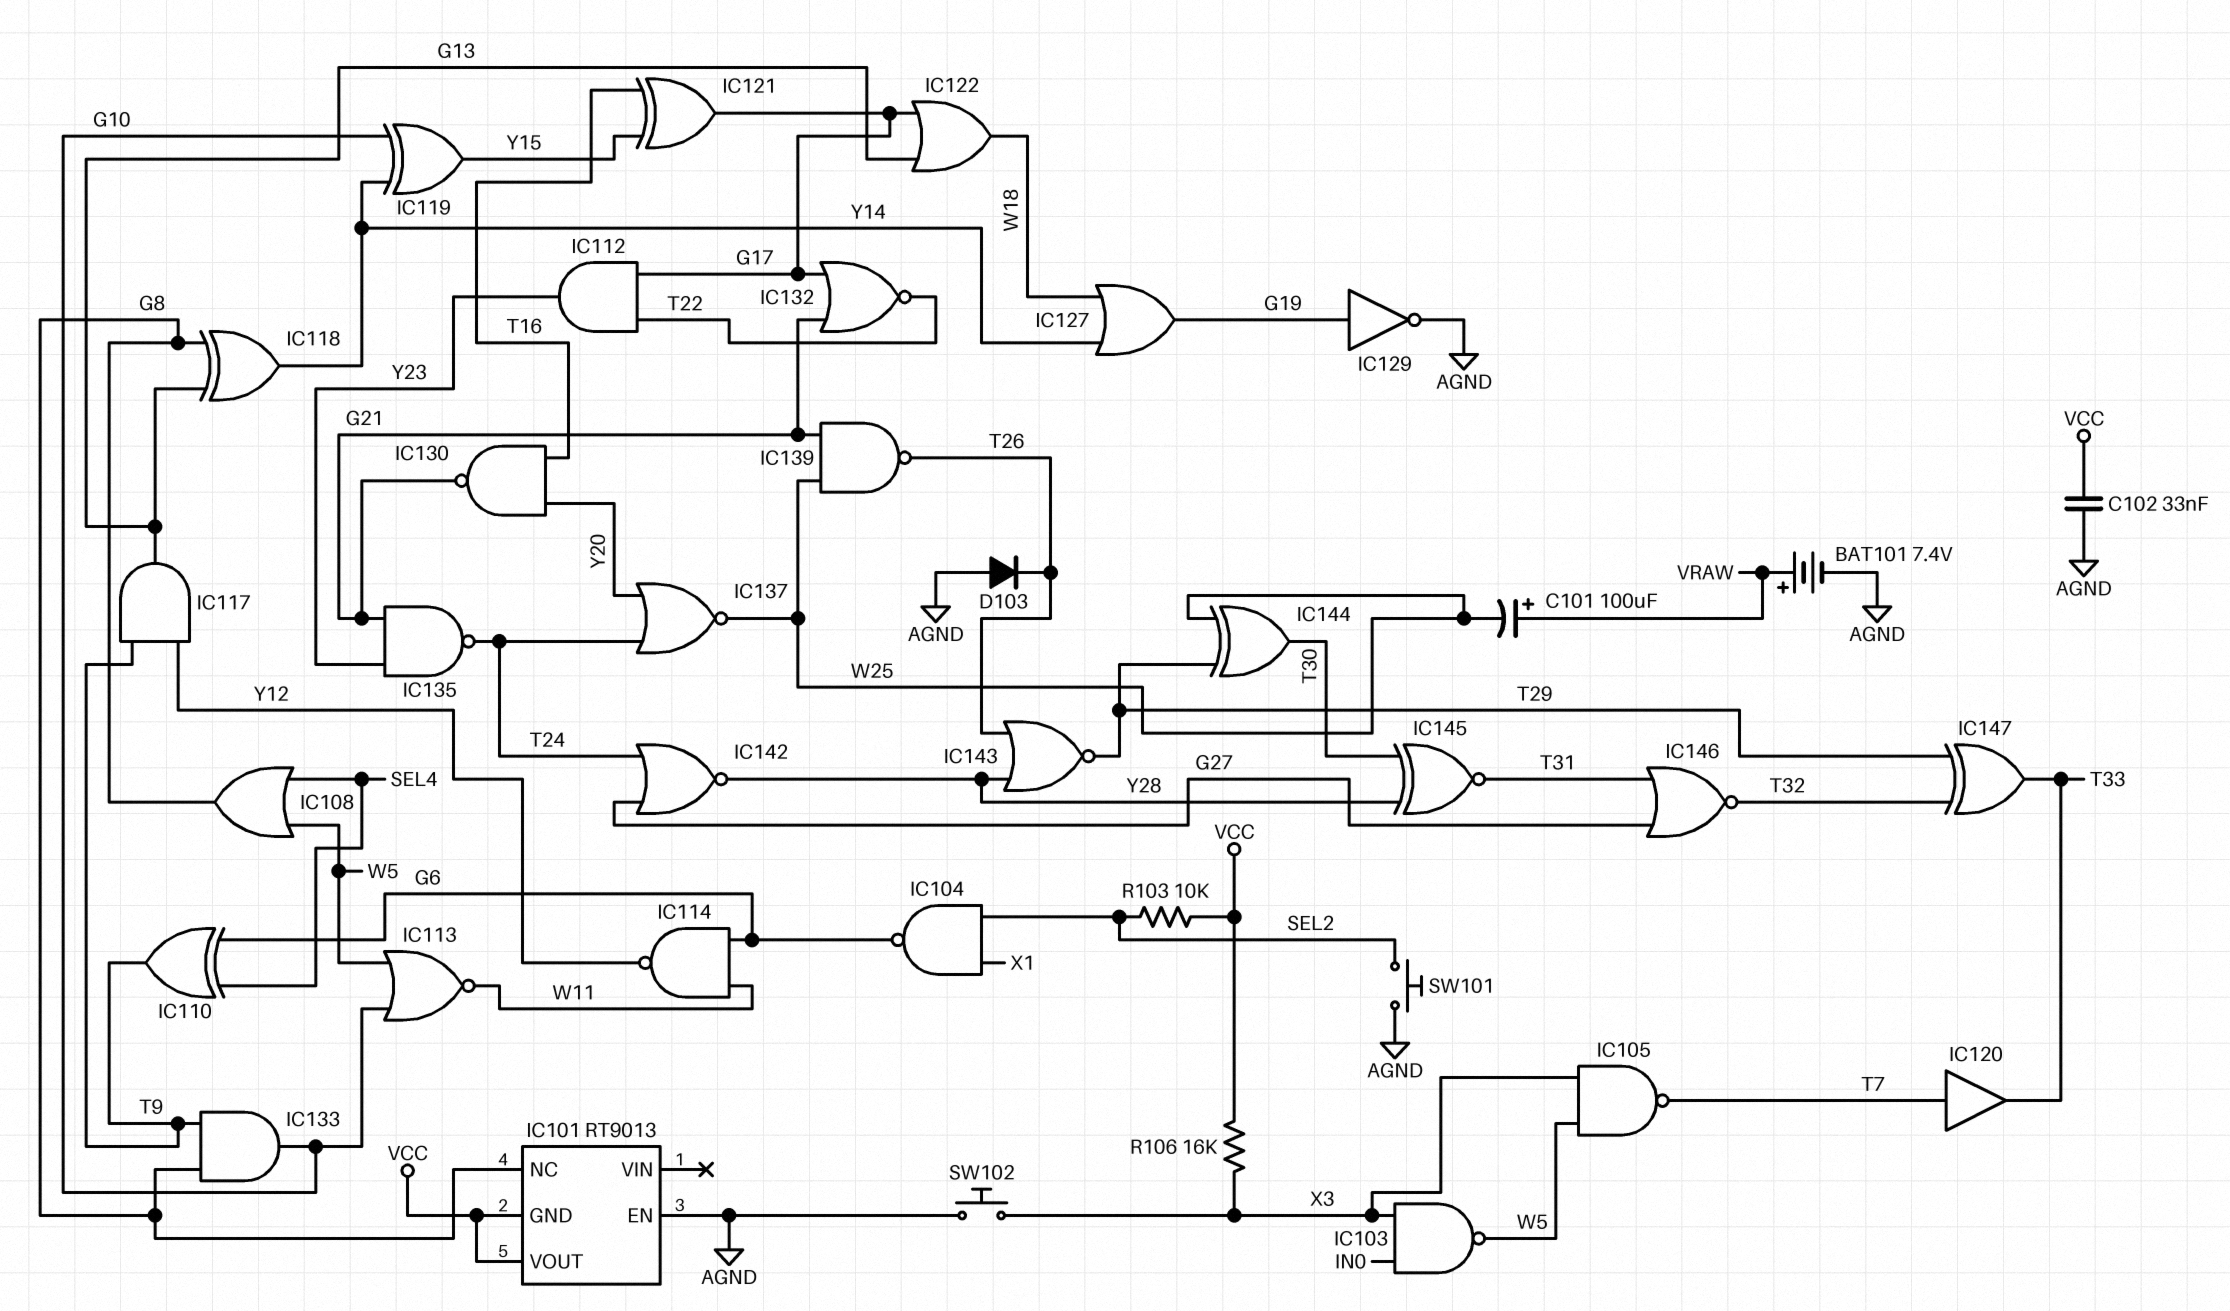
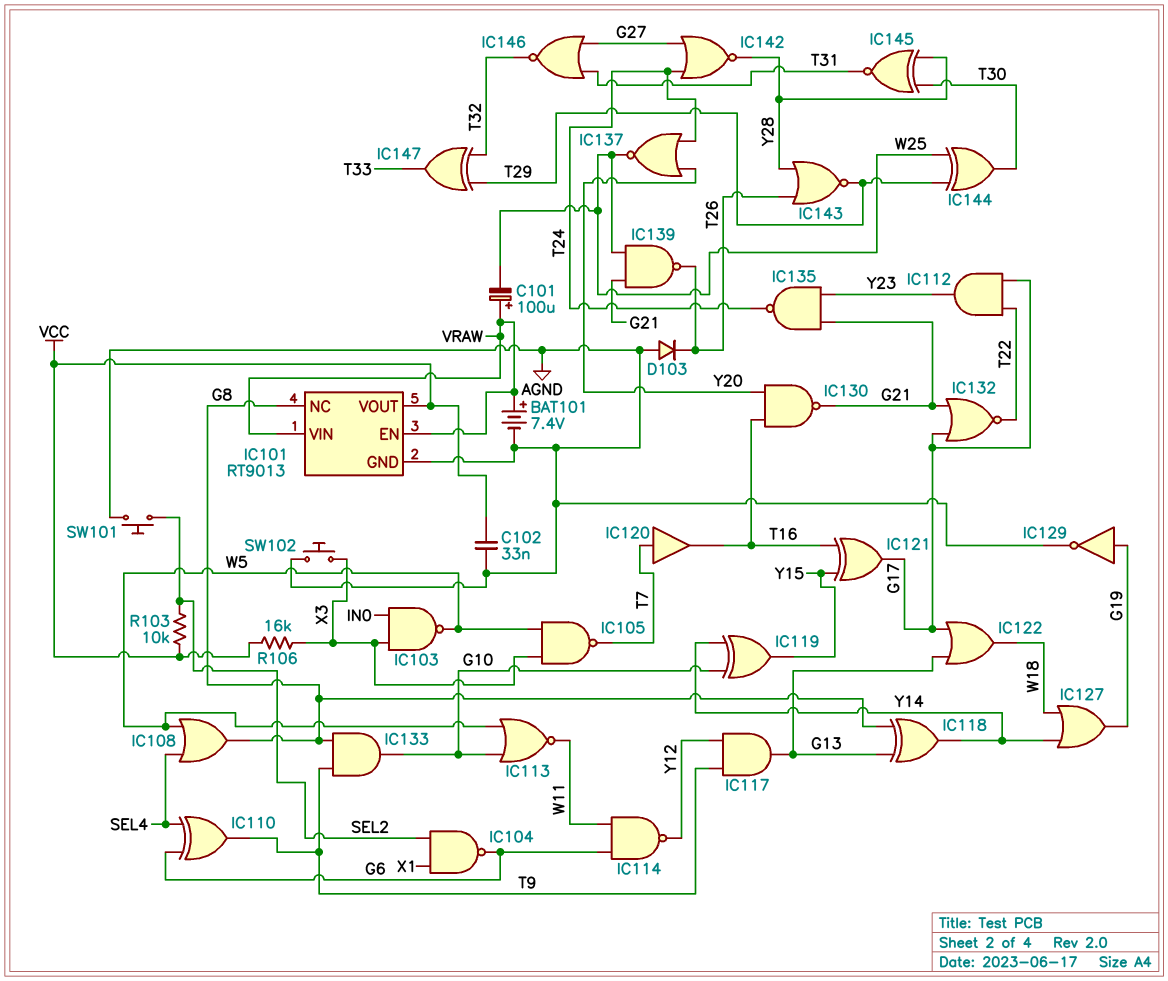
IC101 pin EN: AGND -> VRAW
IC101 pin GND: VCC -> AGND
IC101 pin VIN: none -> VRAW
IC120: buffer (in T7, out T33) -> buffer (in T7, out T16)

